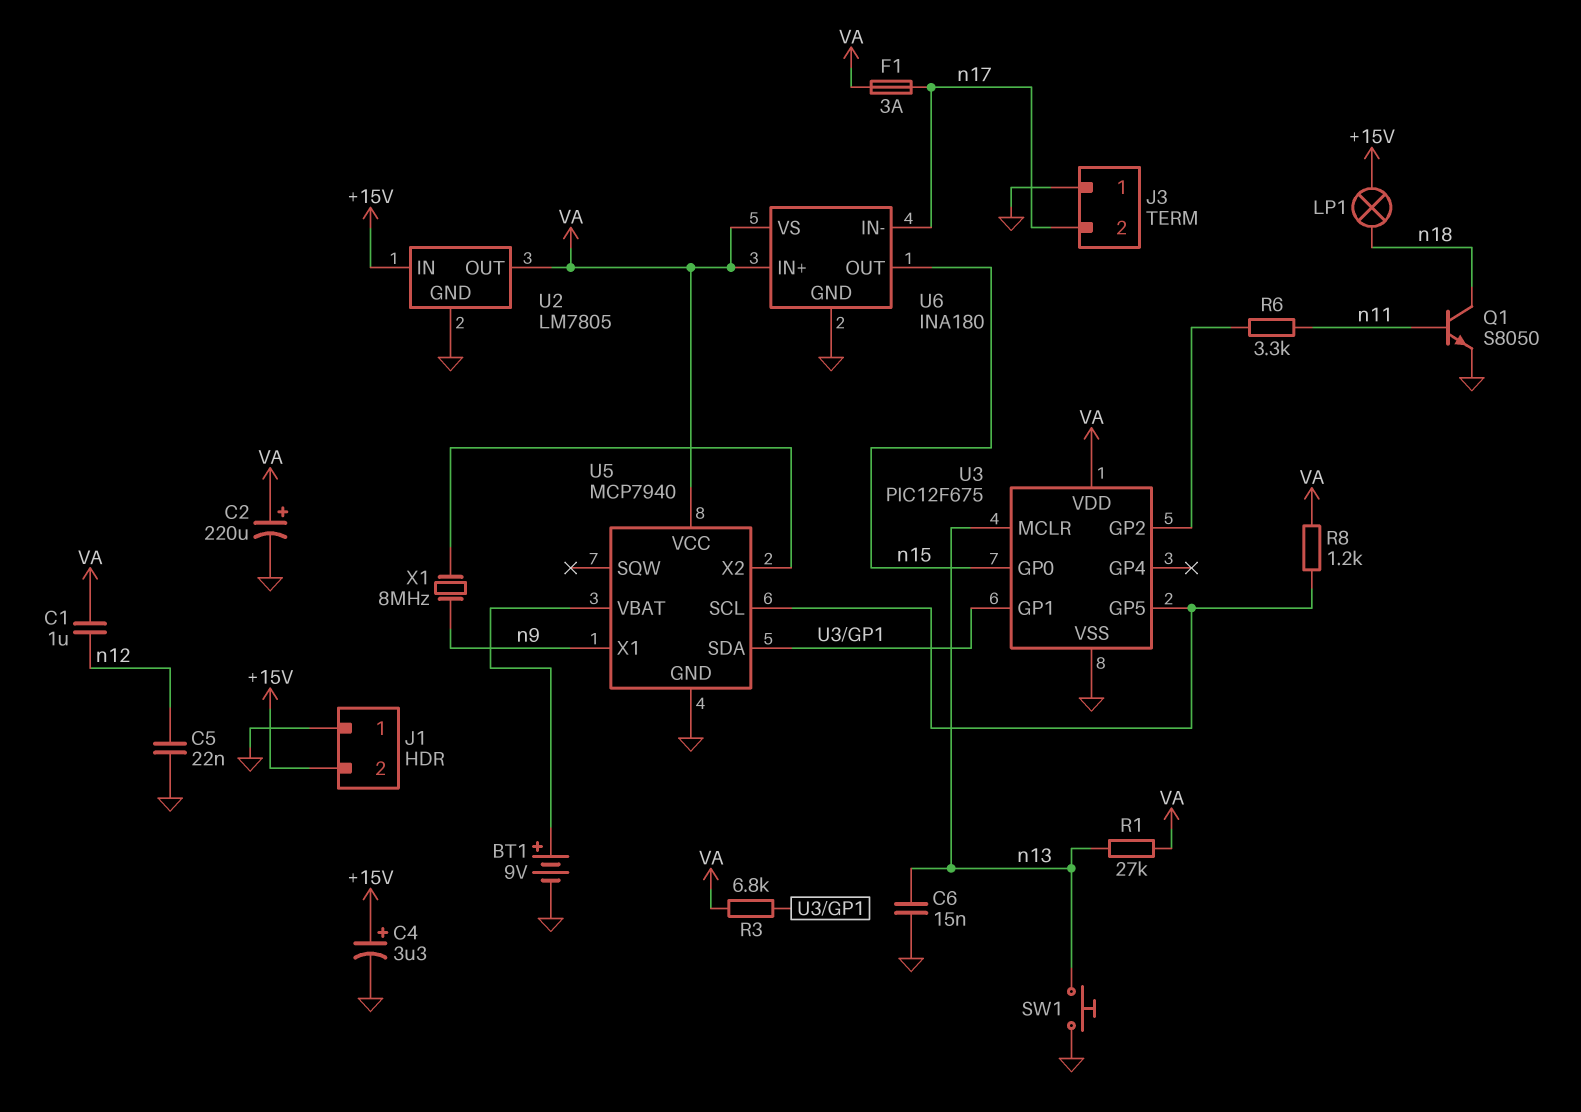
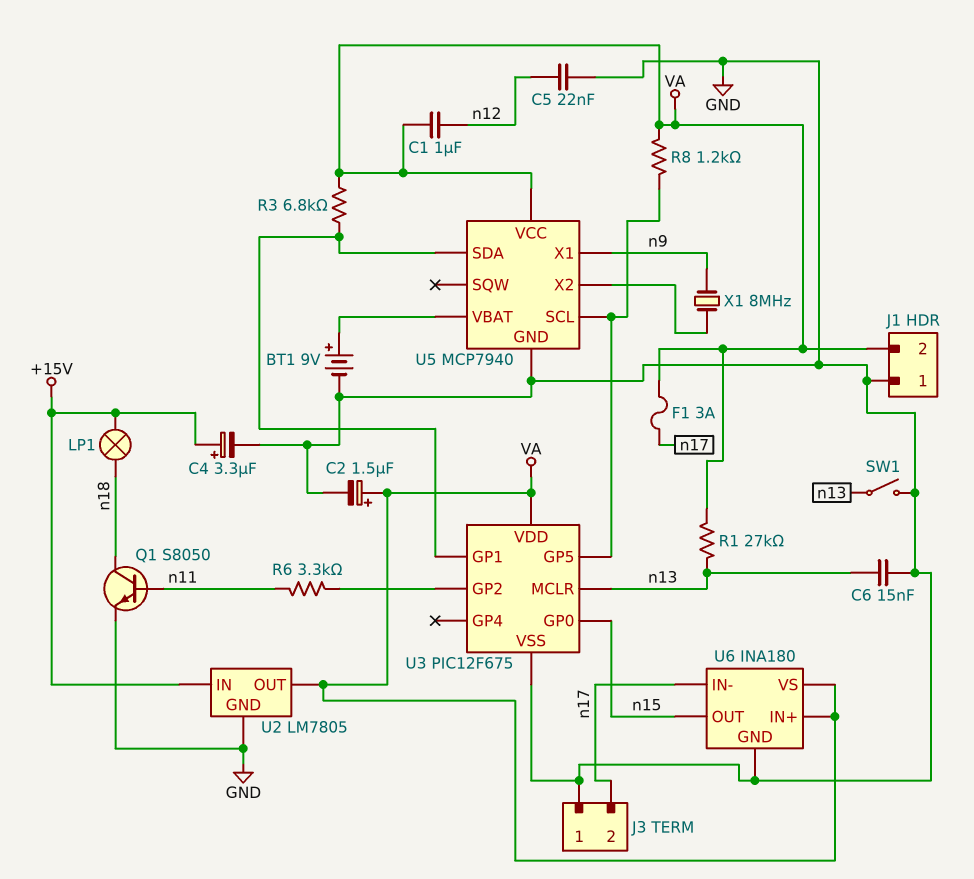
C2: 220uF (plus VA, minus GND) -> 1.5uF (plus VA, minus GND)
J1 pin 2: +15V -> VA
SW1: button (GND, n13) -> switch (GND, n13)

